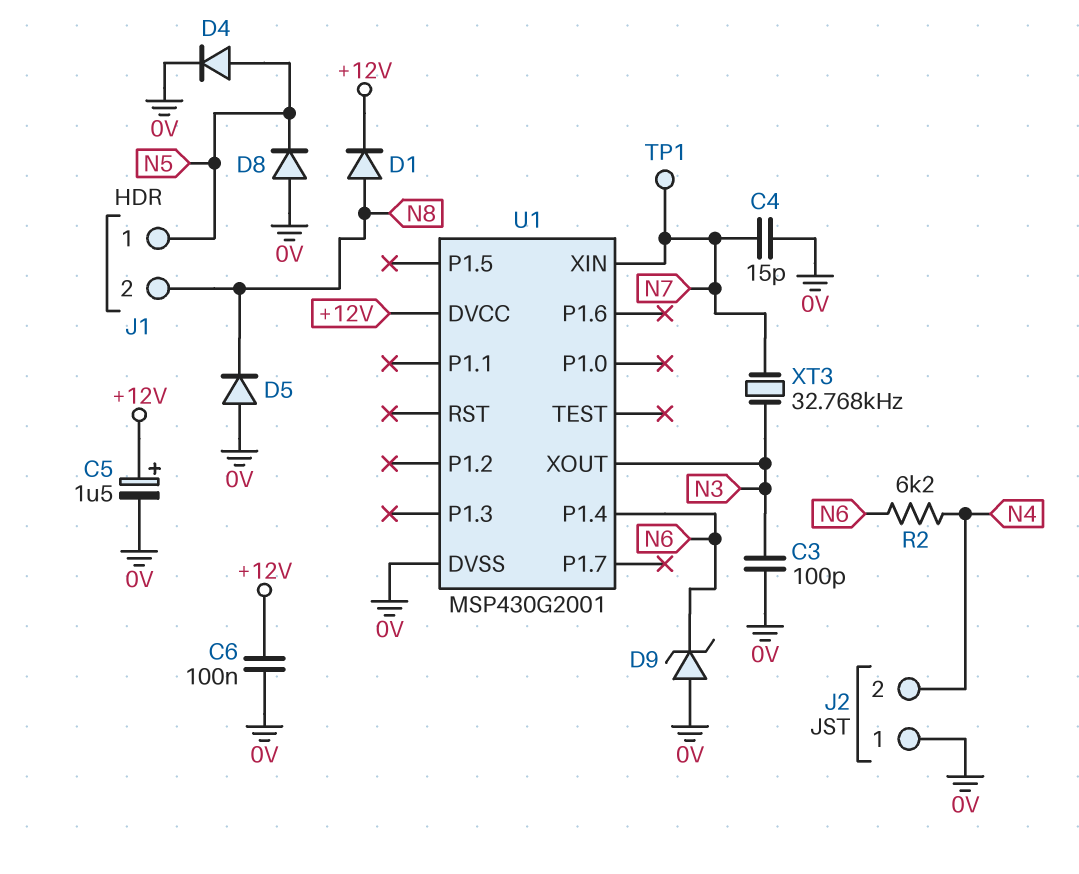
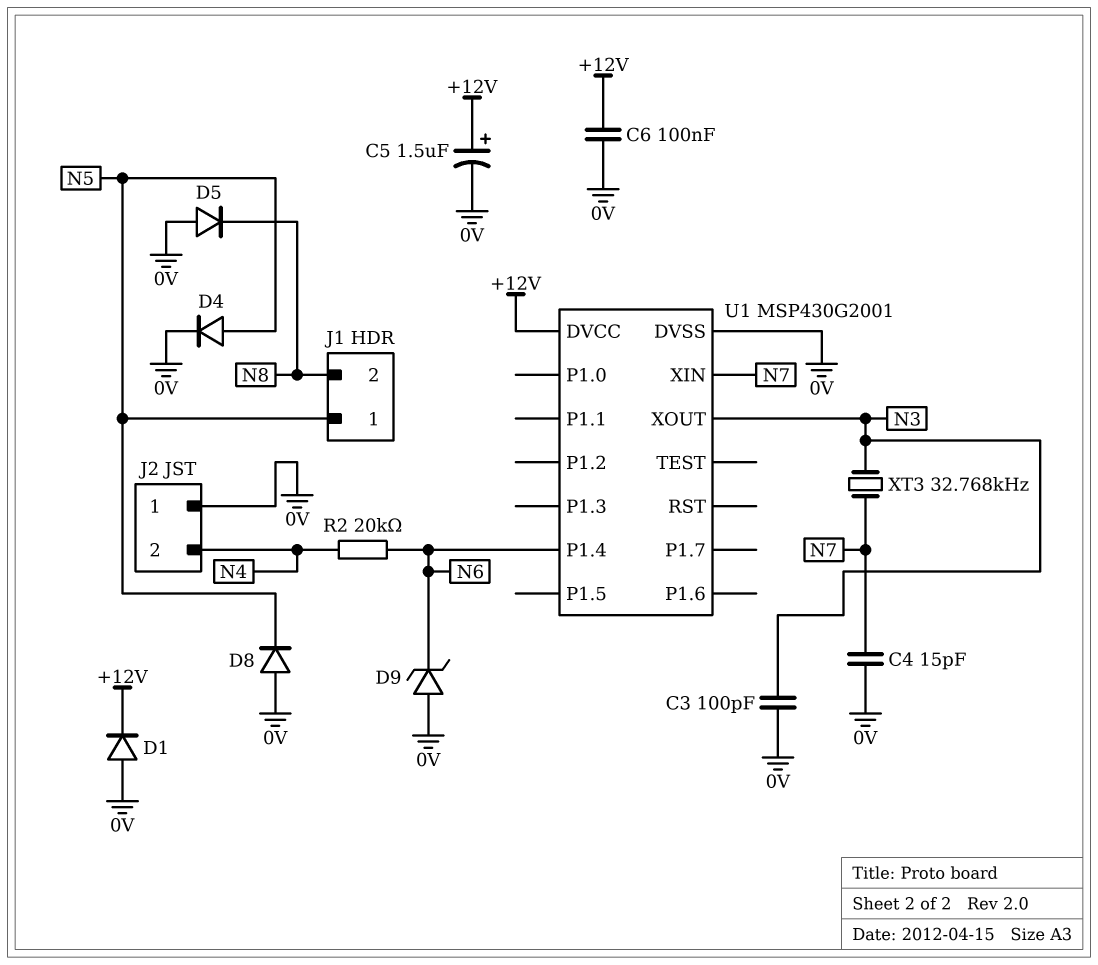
D1: diode (A N8, K +12V) -> diode (A 0V, K +12V)
R2: 6.2k (N4, N6) -> 20k (N4, N6)
TP1: test point (N7) -> none

